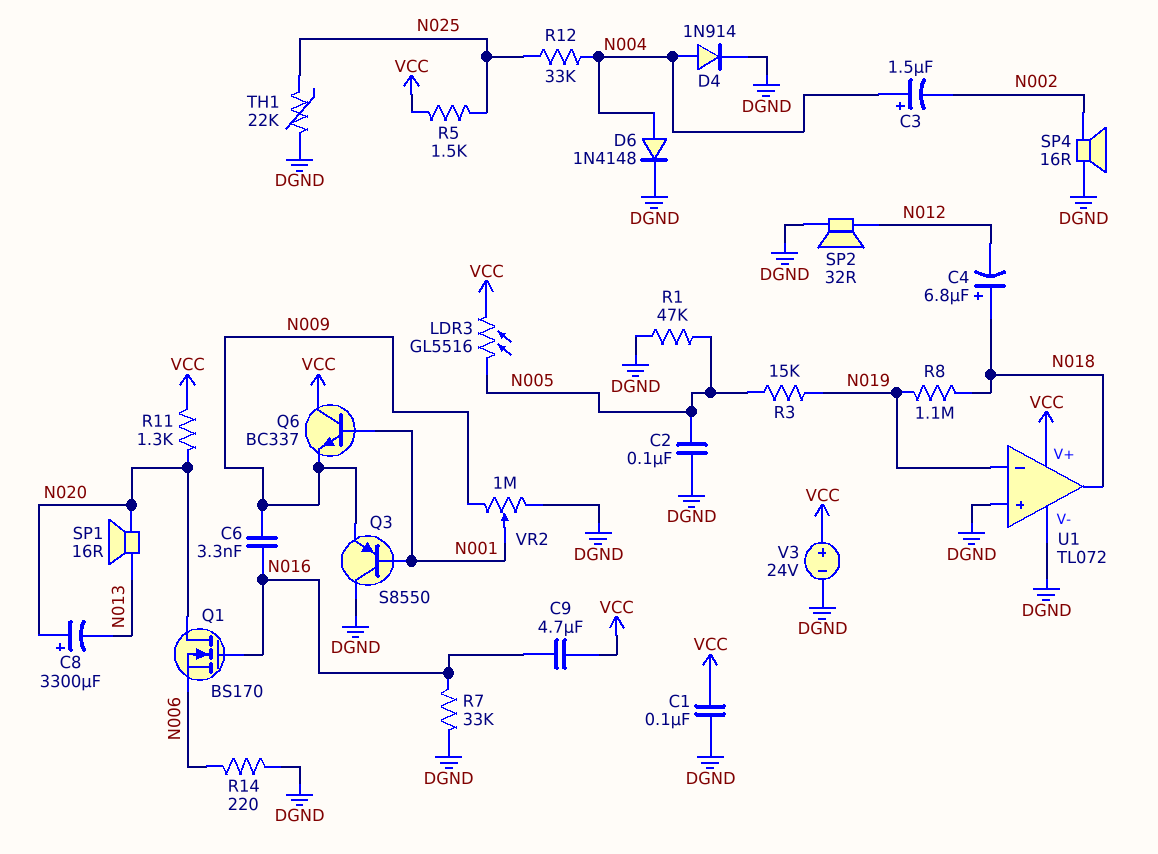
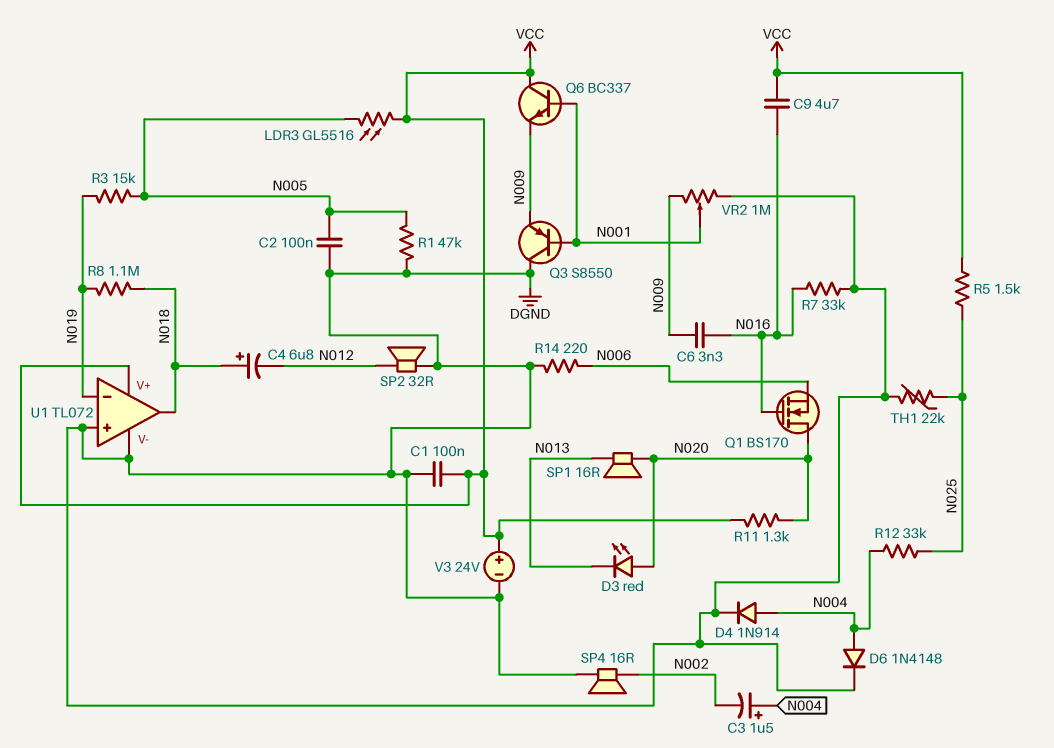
C8: 3300uF (plus N020, minus N013) -> none
D3: none -> LED red (A N020, K N013)

